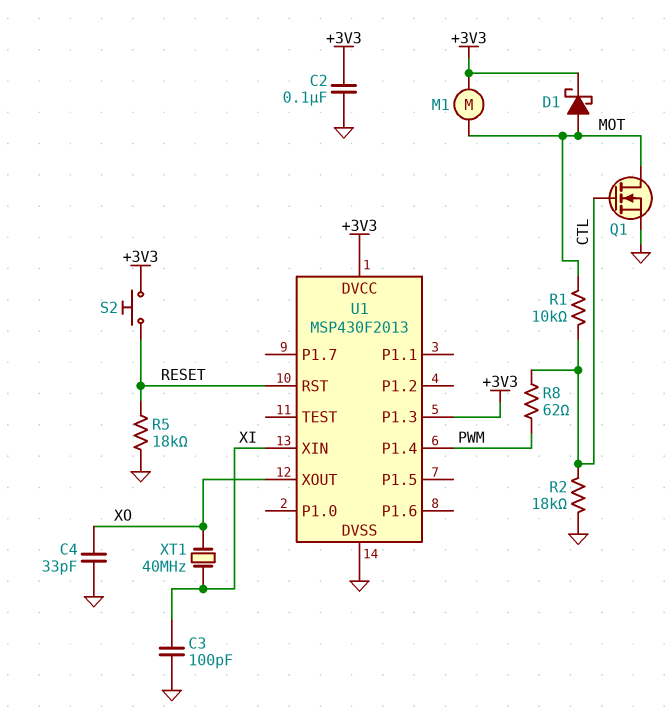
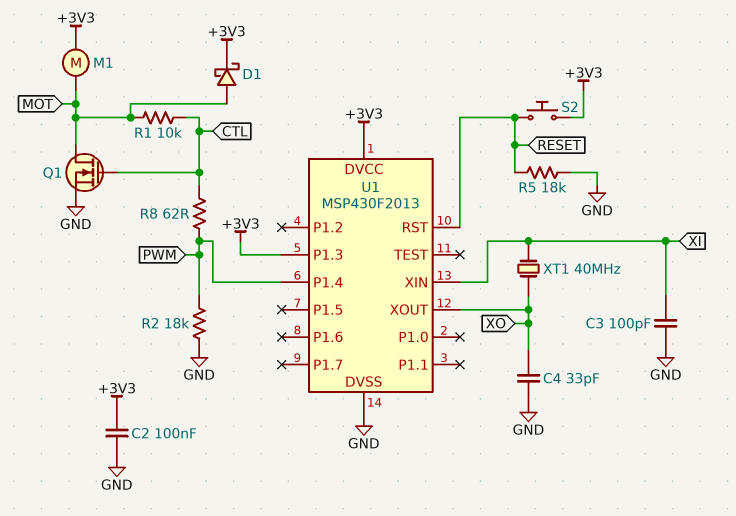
R2: 18k (CTL, GND) -> 18k (GND, PWM)

